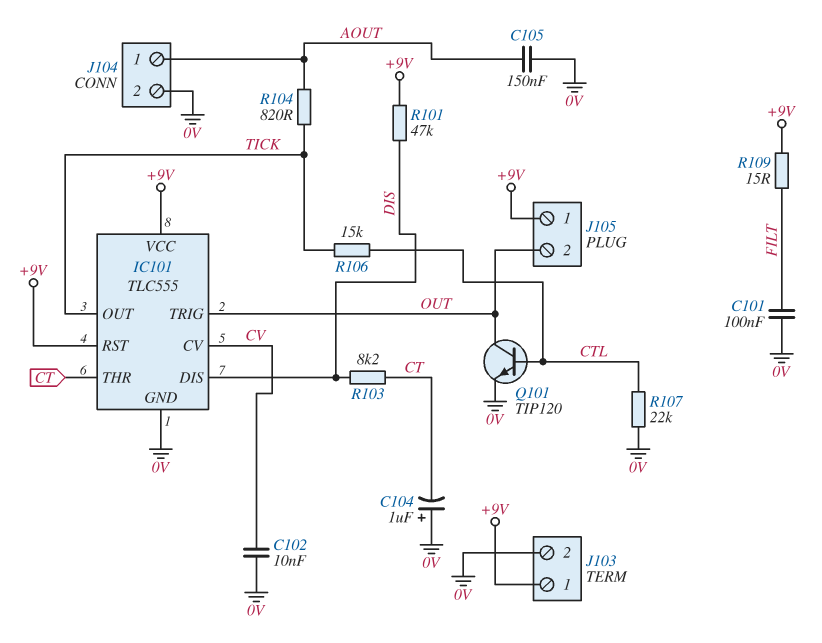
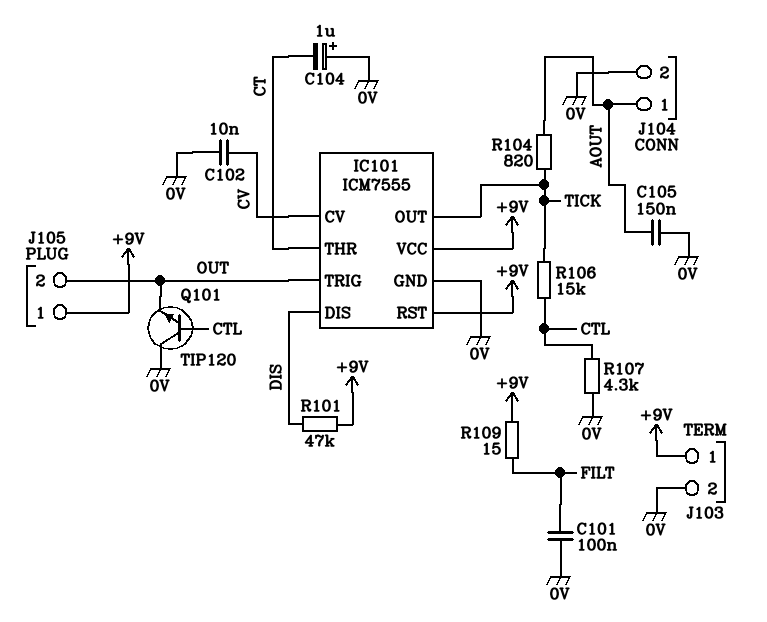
IC101: TLC555 -> ICM7555
Q101: NPN TIP120 (B CTL, C OUT, E 0V) -> NPN TIP120 (B CTL, C 0V, E OUT)
R103: 8.2k (CT, DIS) -> none
R107: 22k (0V, CTL) -> 4.3k (0V, CTL)

